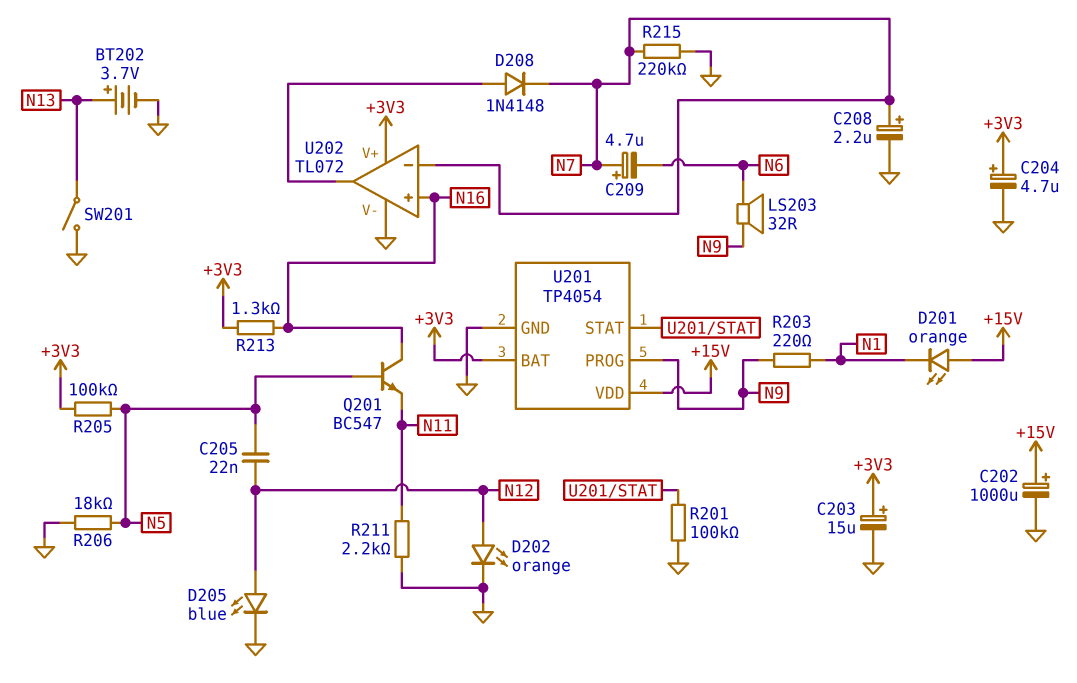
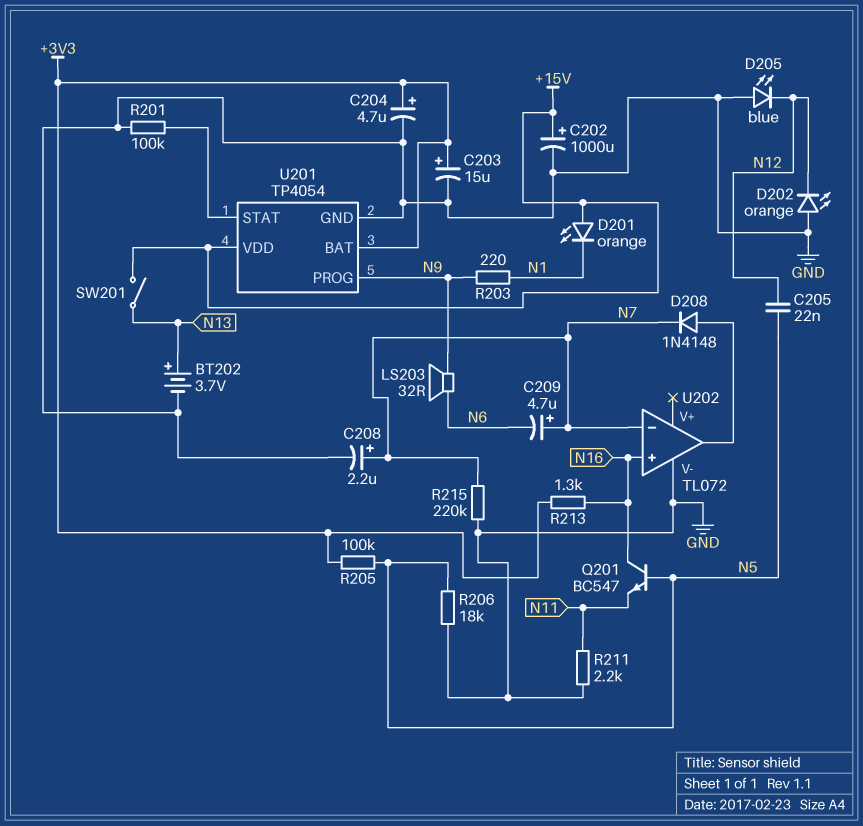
D202: LED orange (A N12, K GND) -> LED orange (A GND, K N12)
D205: LED blue (A N12, K GND) -> LED blue (A GND, K N12)
SW201: switch (GND, N13) -> switch (+15V, N13)
U202 pin V+: +3V3 -> none

